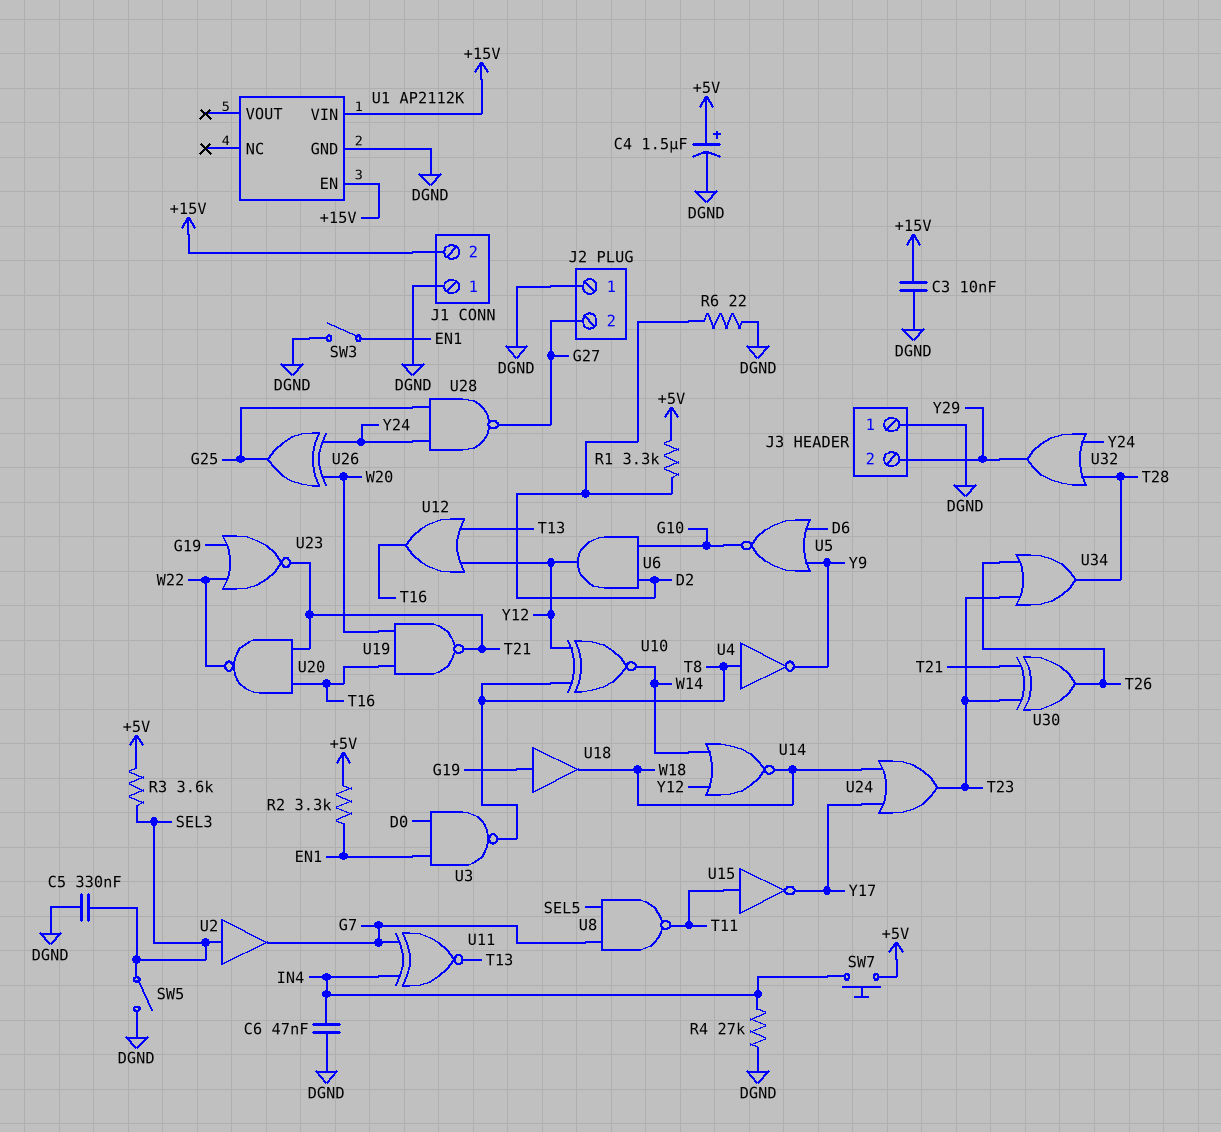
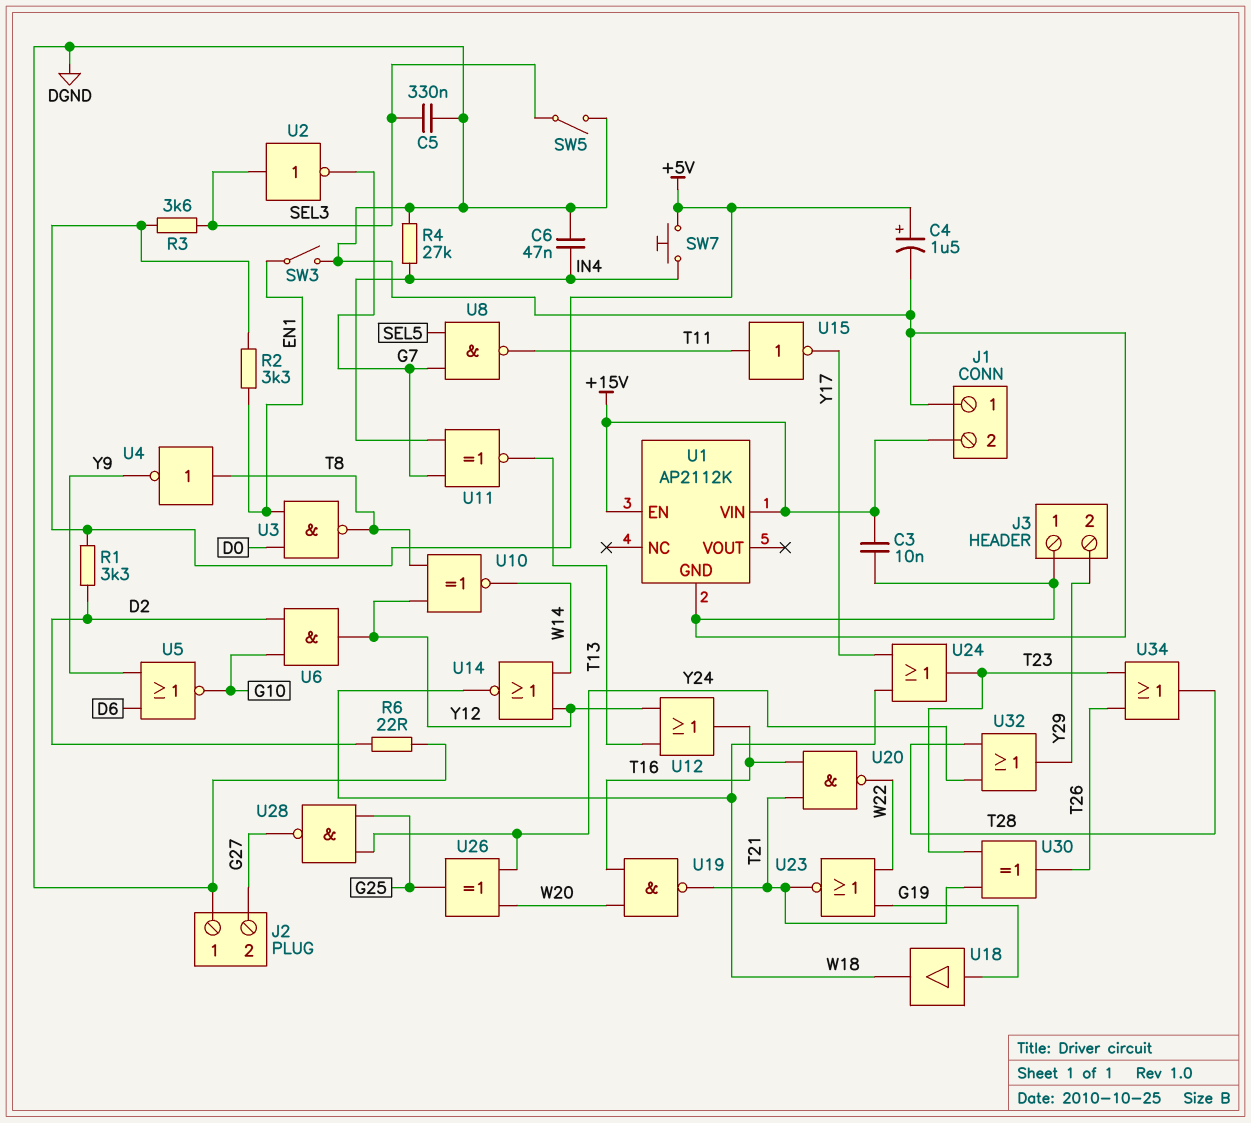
U2: buffer (in SEL3, out G7) -> NOT (in SEL3, out G7)

